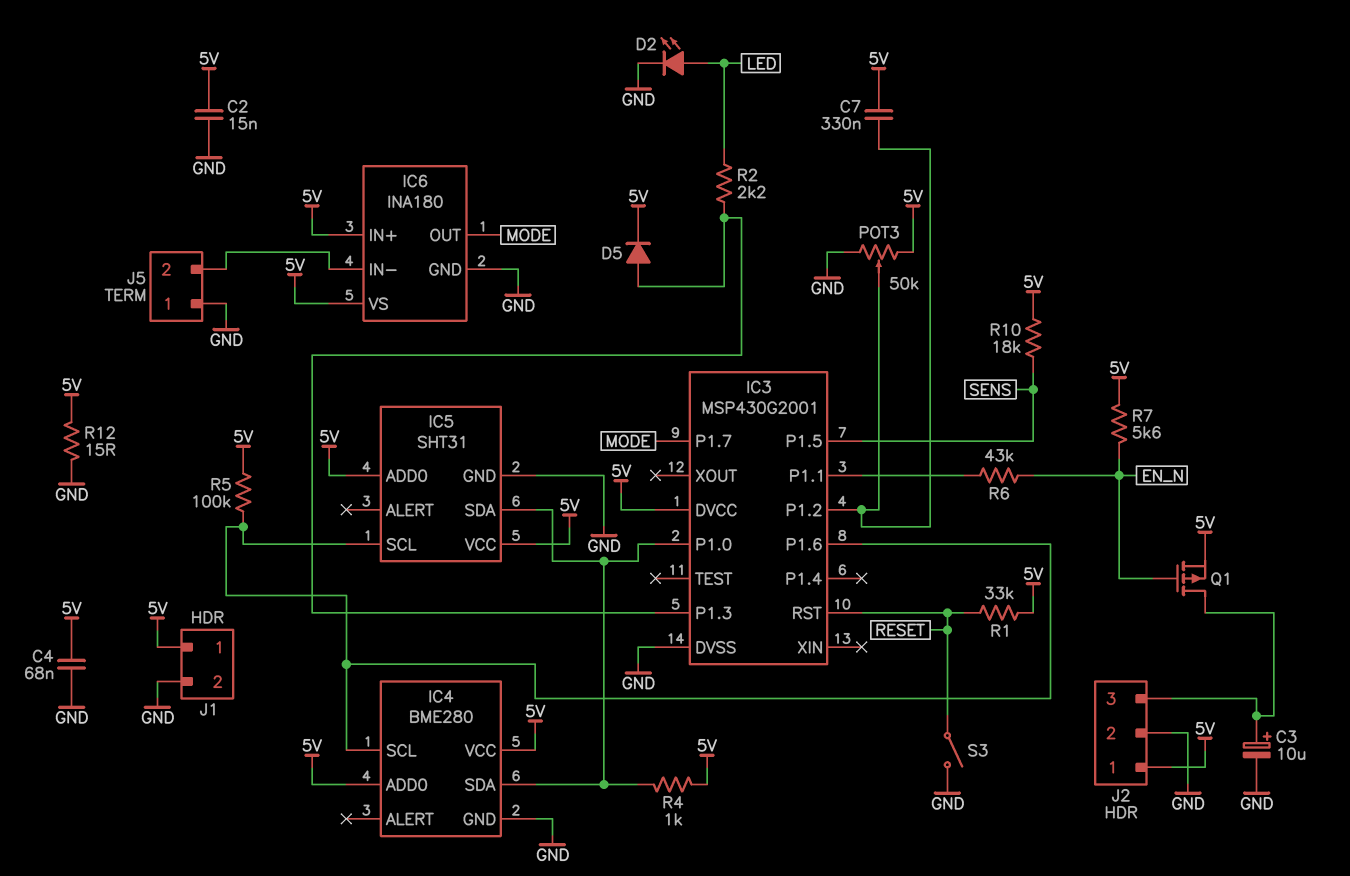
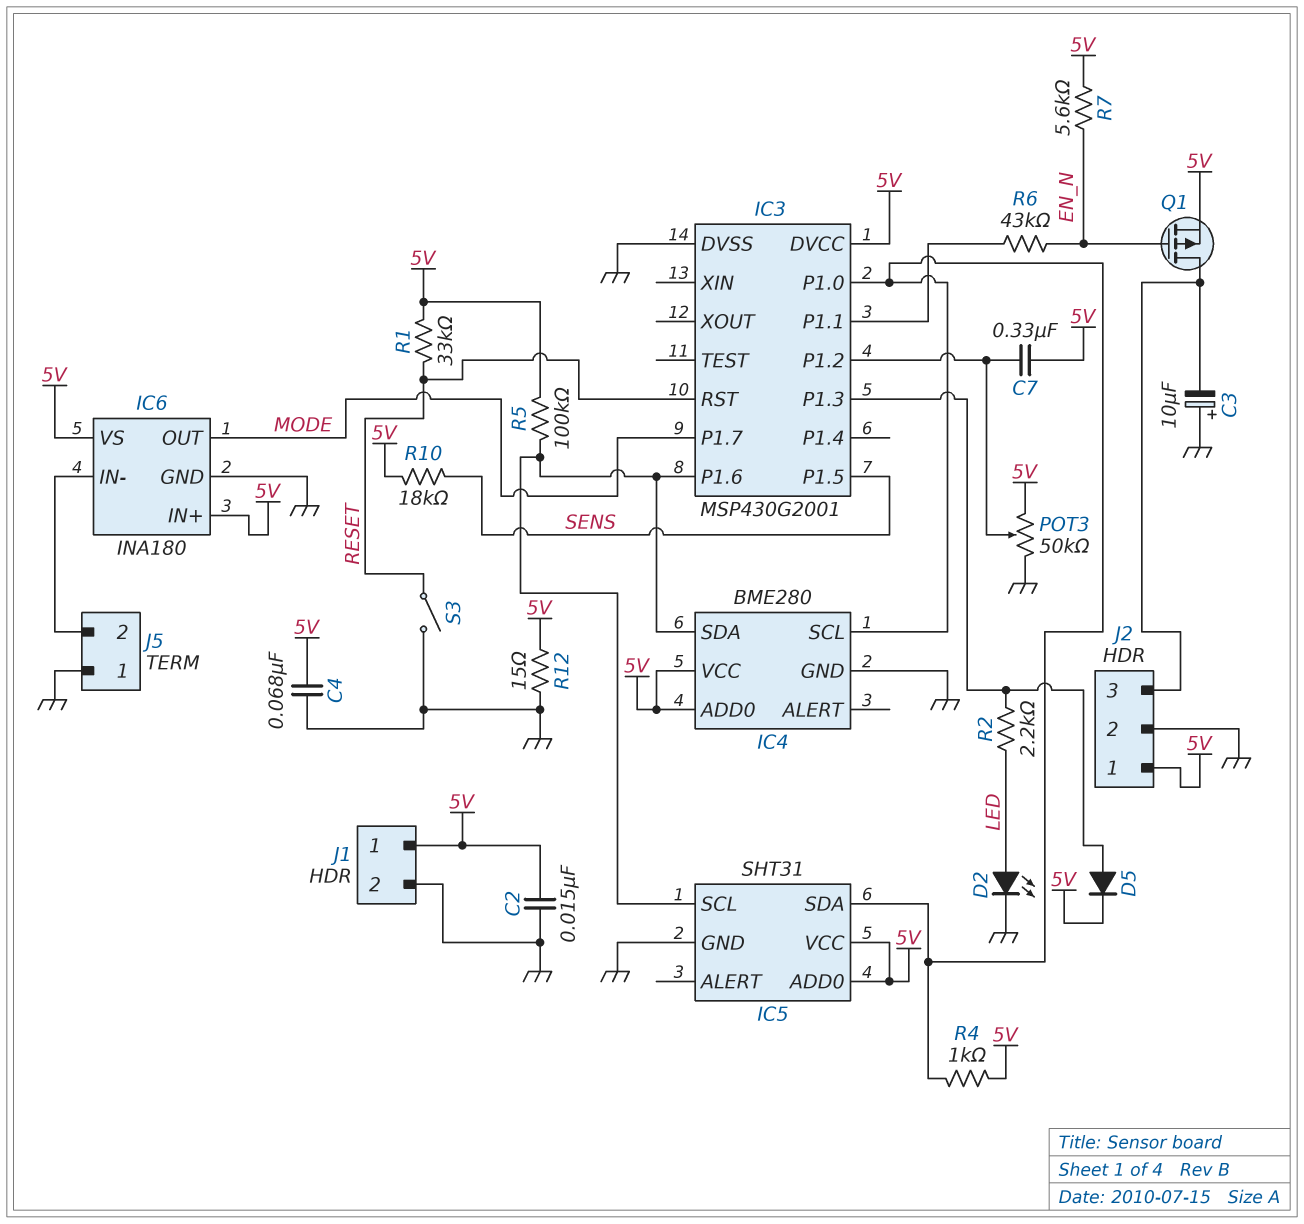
C3: 10uF (plus J2/3, minus GND) -> 10uF (plus GND, minus J2/3)
IC4 pin SCL: IC3/P1.6 -> IC3/P1.0
IC4 pin SDA: IC3/P1.0 -> IC3/P1.6

